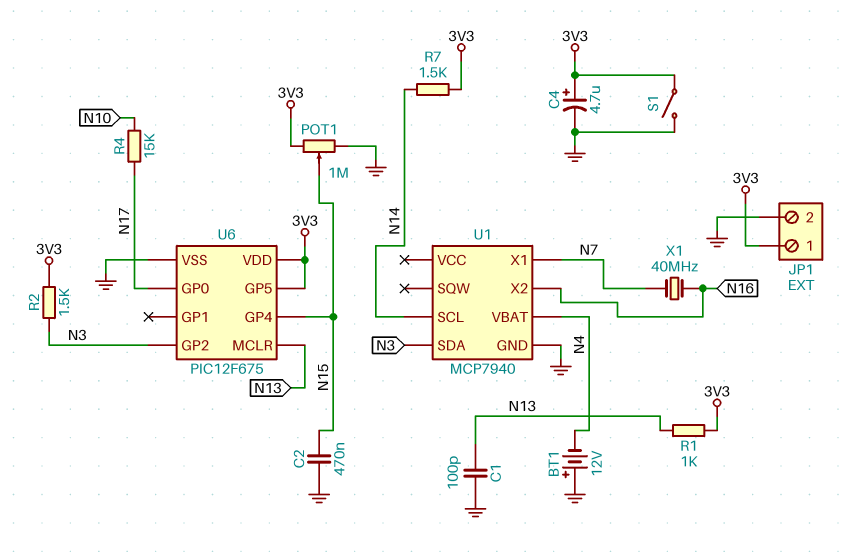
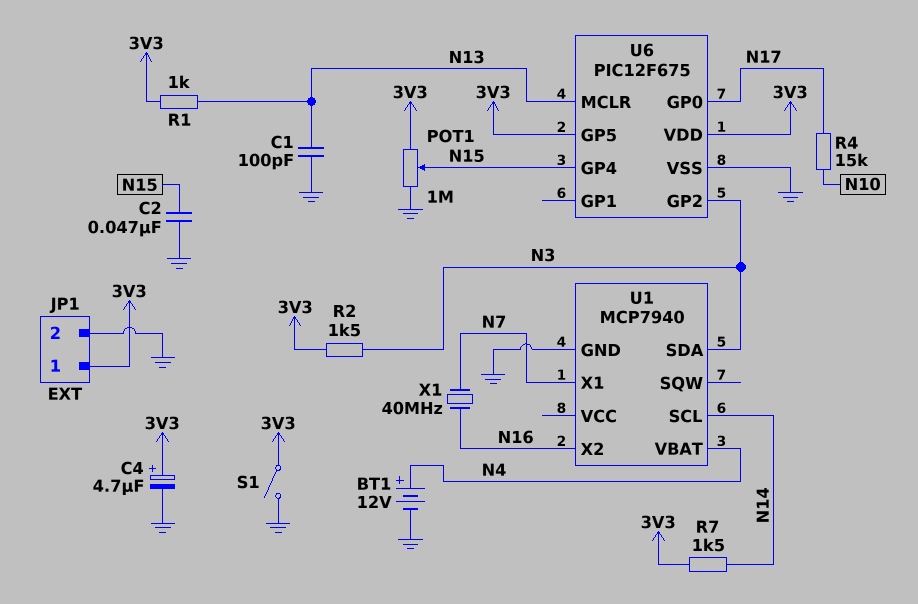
BT1: 12V (plus GND, minus N4) -> 12V (plus N4, minus GND)
C2: 470nF (GND, N15) -> 47nF (GND, N15)

